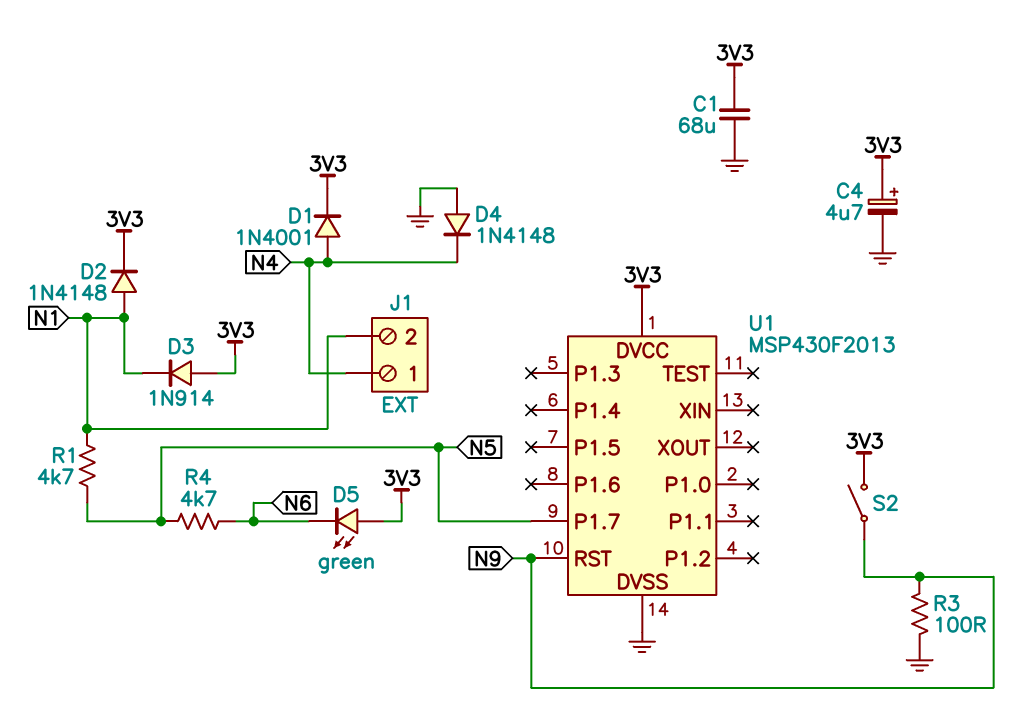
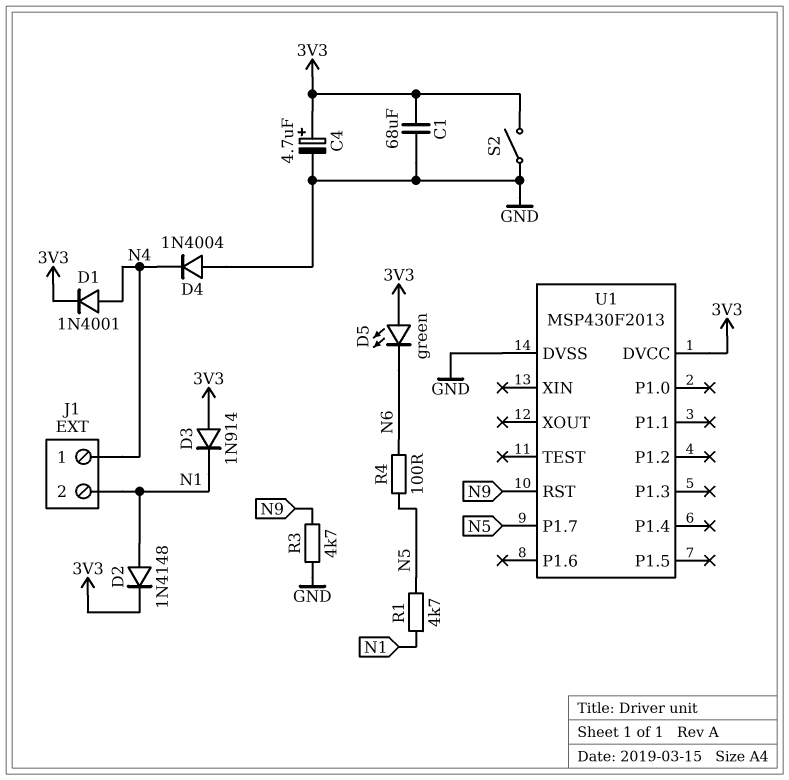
D4: diode 1N4148 (A GND, K N4) -> diode 1N4004 (A GND, K N4)
R3: 100 (GND, N9) -> 4.7k (GND, N9)
R4: 4.7k (N5, N6) -> 100 (N5, N6)
S2: switch (3V3, N9) -> switch (3V3, GND)

